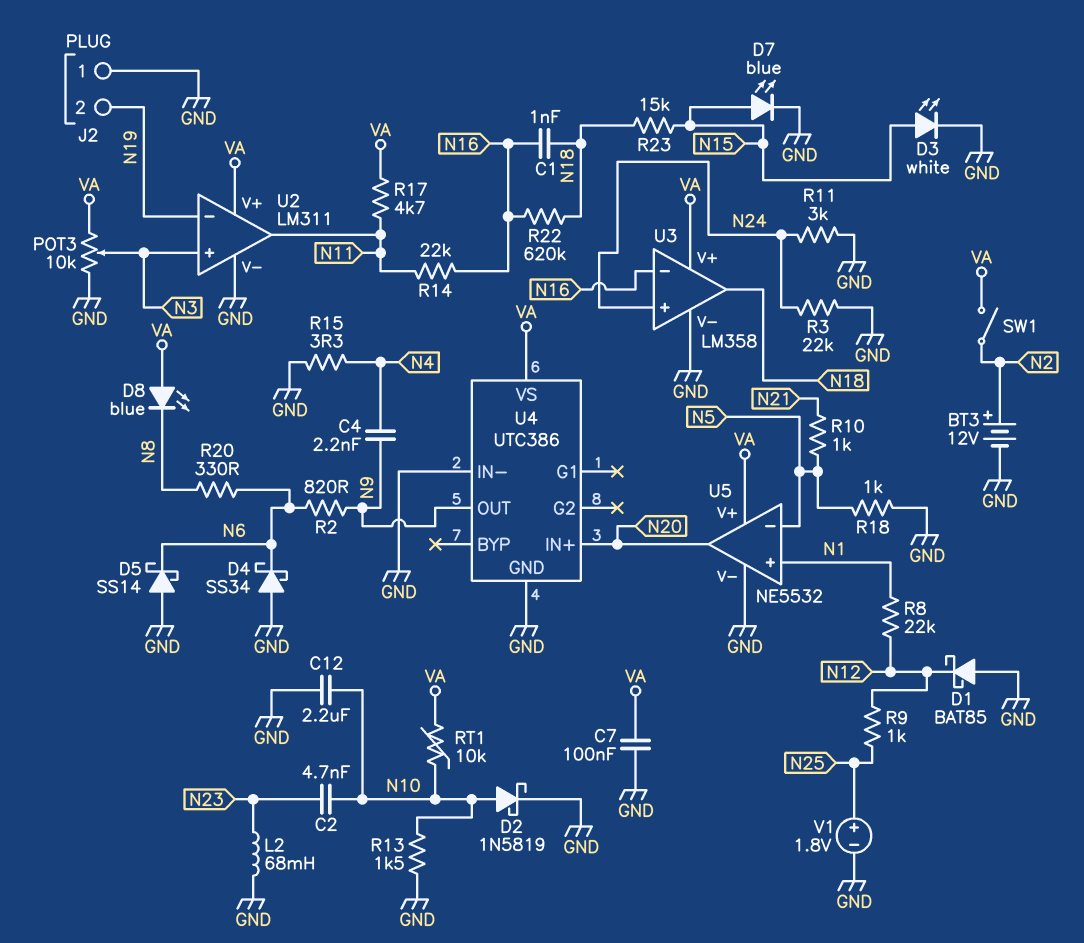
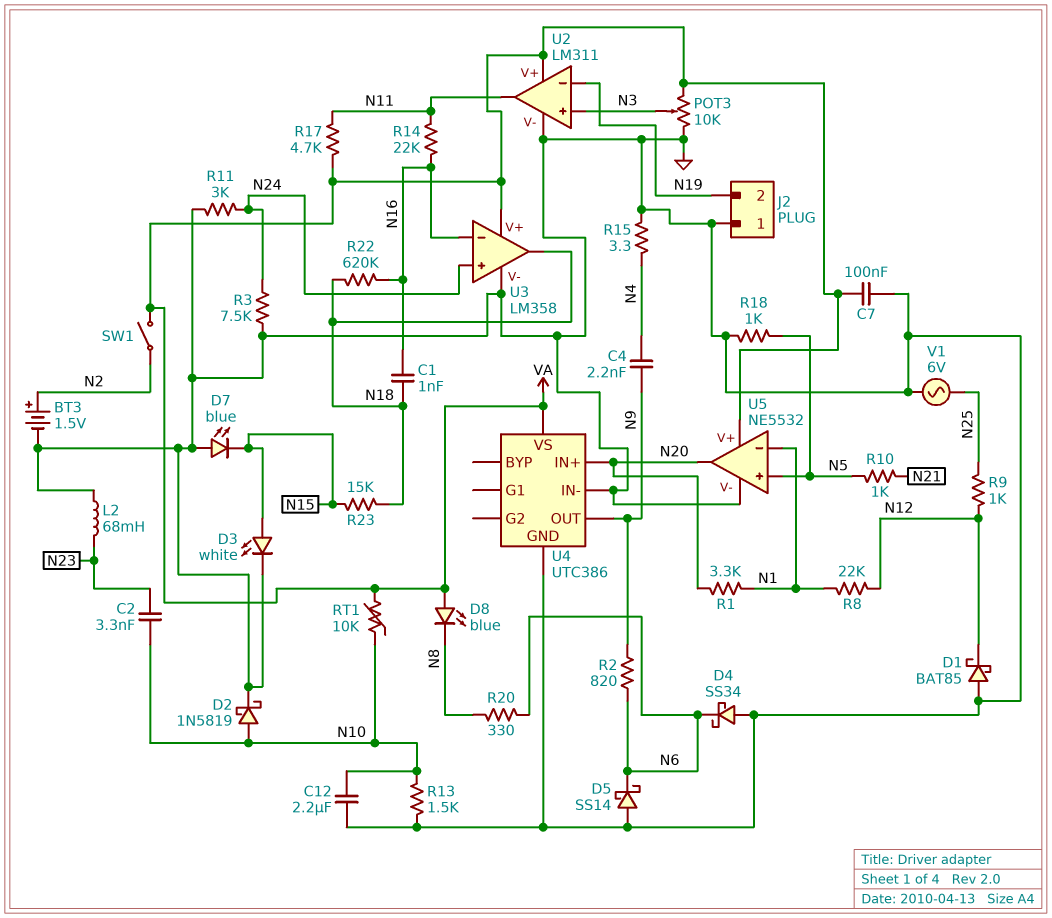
BT3: 12V (plus N2, minus GND) -> 1.5V (plus N2, minus GND)
C2: 4.7nF (N10, N23) -> 3.3nF (N10, N23)
D7: LED blue (A N15, K GND) -> LED blue (A GND, K N15)
R1: none -> 3.3k (N1, N20)
R3: 22k (GND, N24) -> 7.5k (GND, N24)
U5 pin in+: N1 -> N5
U5 pin in-: N5 -> N1
V1: 1.8V (plus N25, minus GND) -> AC 6V (GND, N25)

